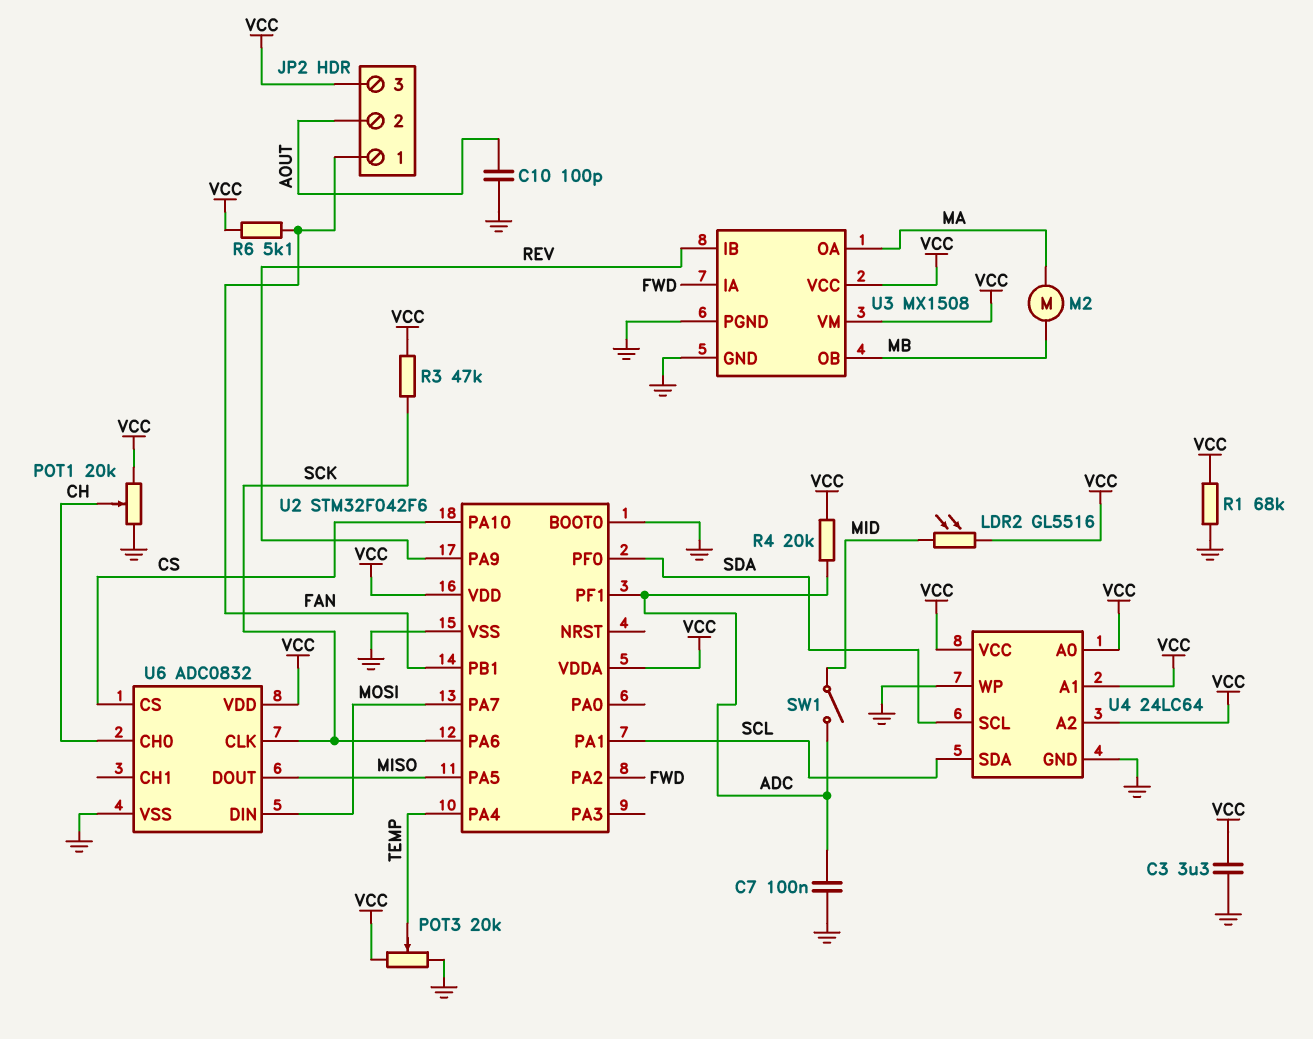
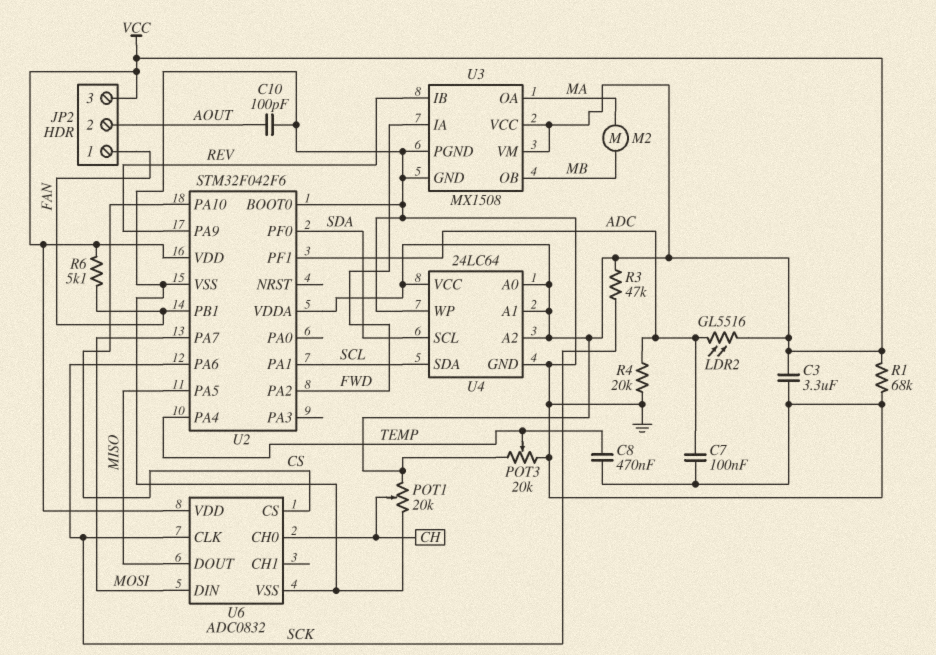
C8: none -> 470nF (GND, TEMP)
LDR2: GL5516 (MID, VCC) -> GL5516 (ADC, VCC)
R4: 20k (ADC, VCC) -> 20k (ADC, GND)
SW1: switch (ADC, MID) -> none

